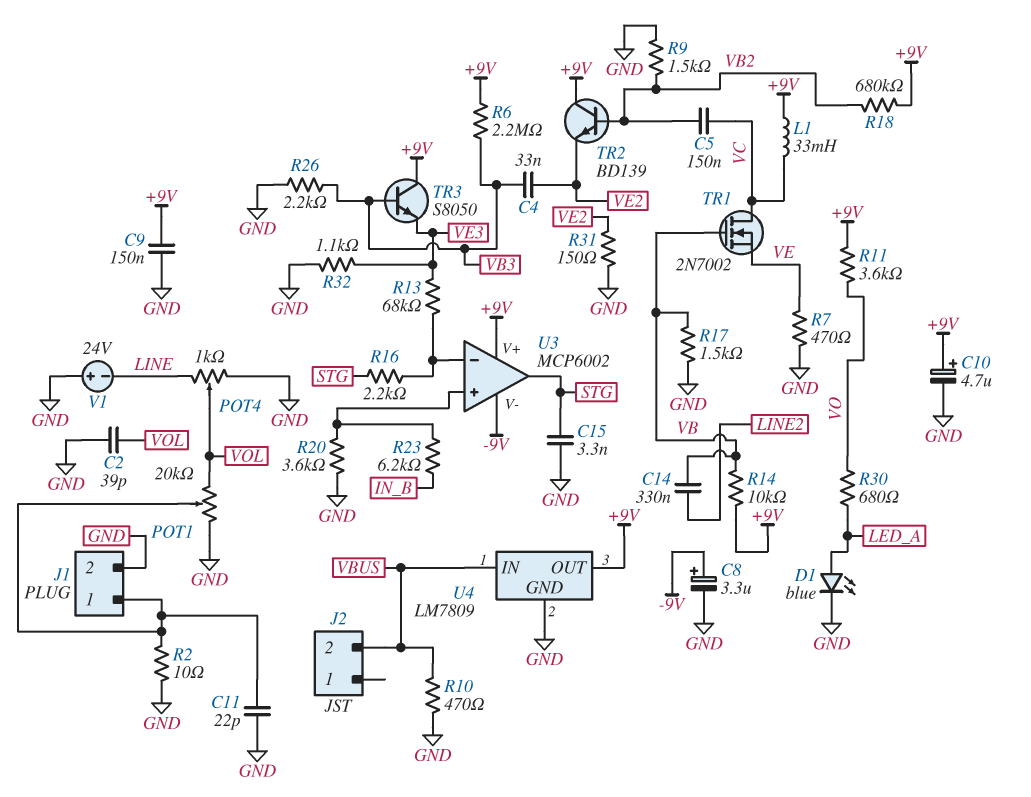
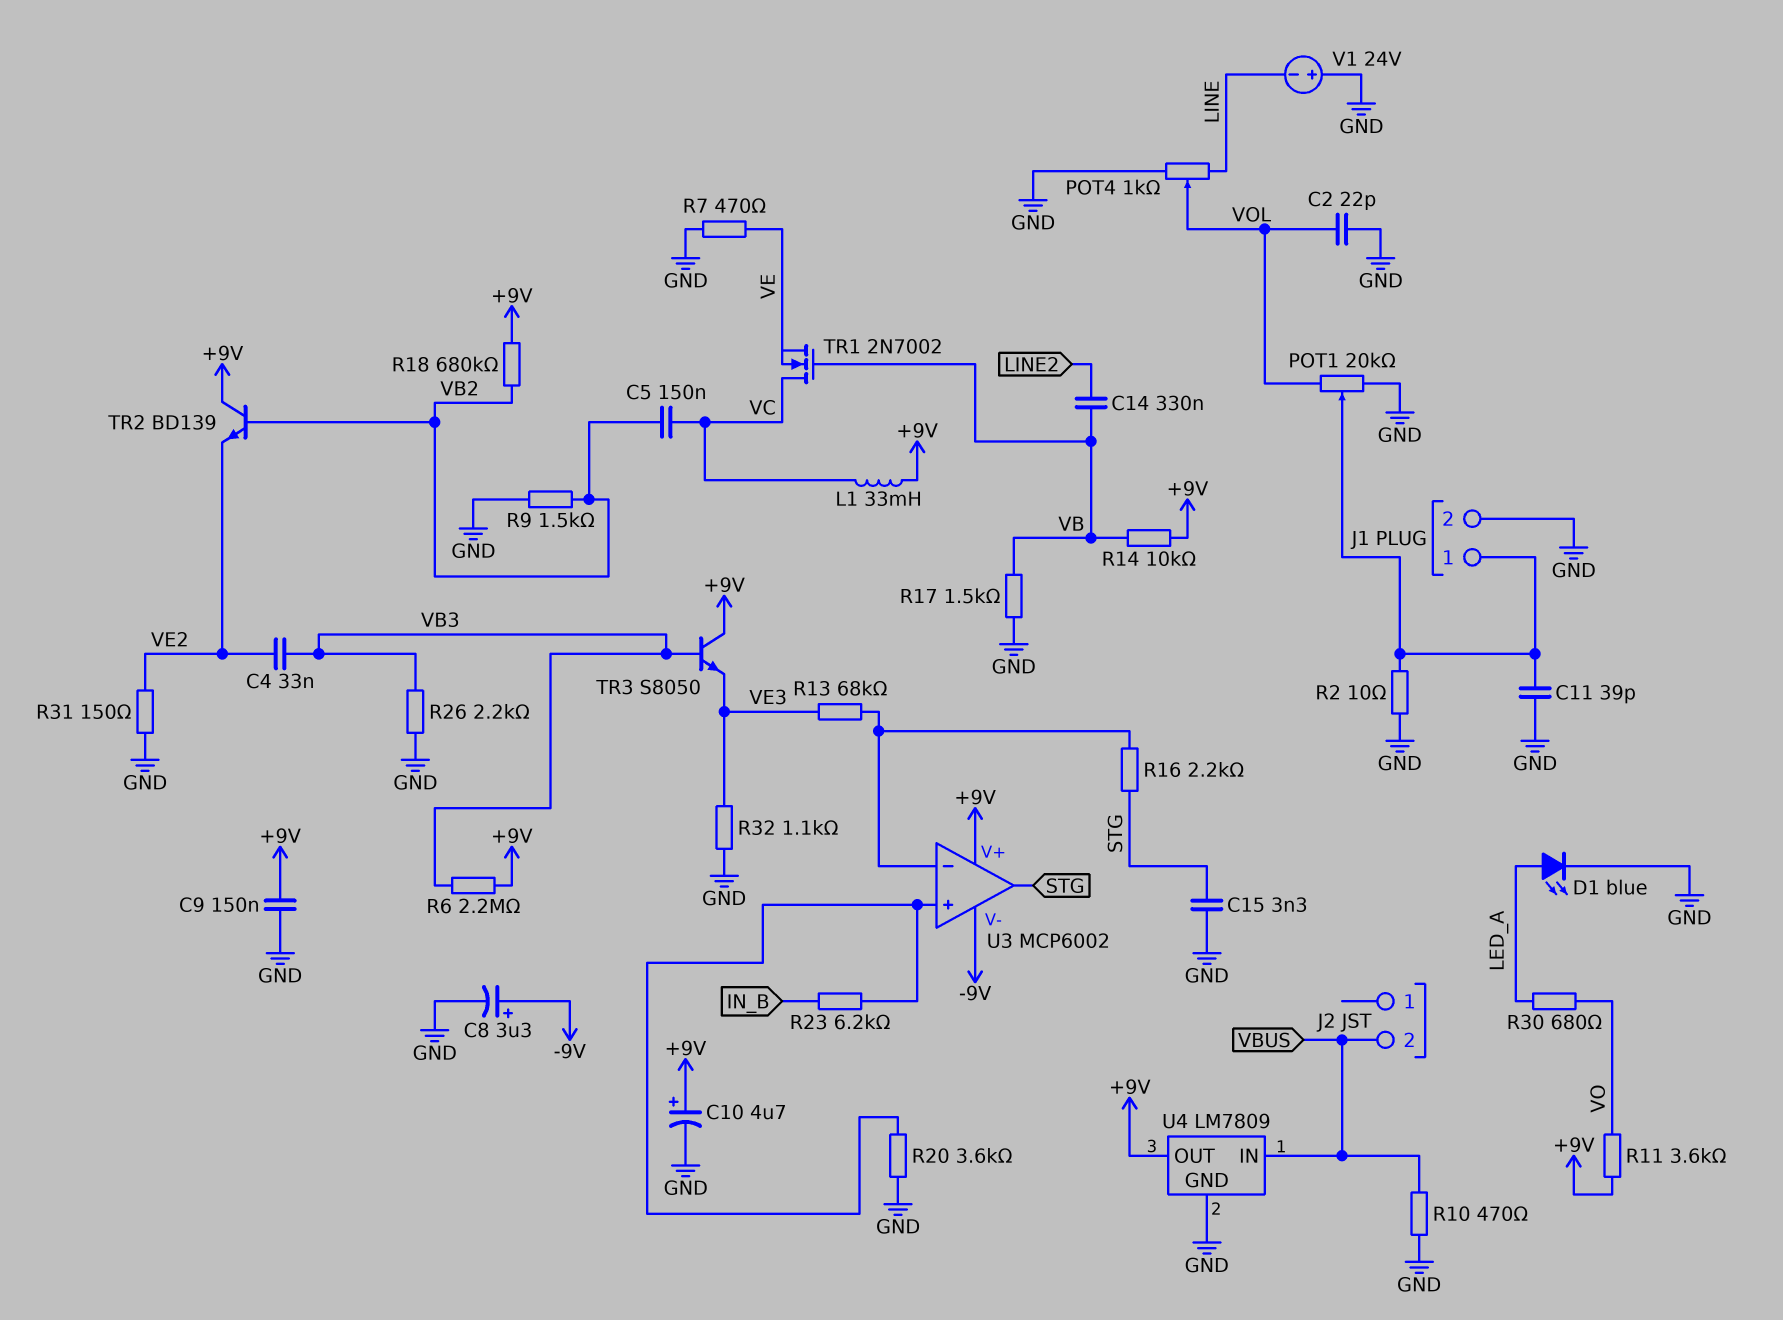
C2: 39pF (GND, VOL) -> 22pF (GND, VOL)
C11: 22pF (GND, J1/1) -> 39pF (GND, J1/1)

